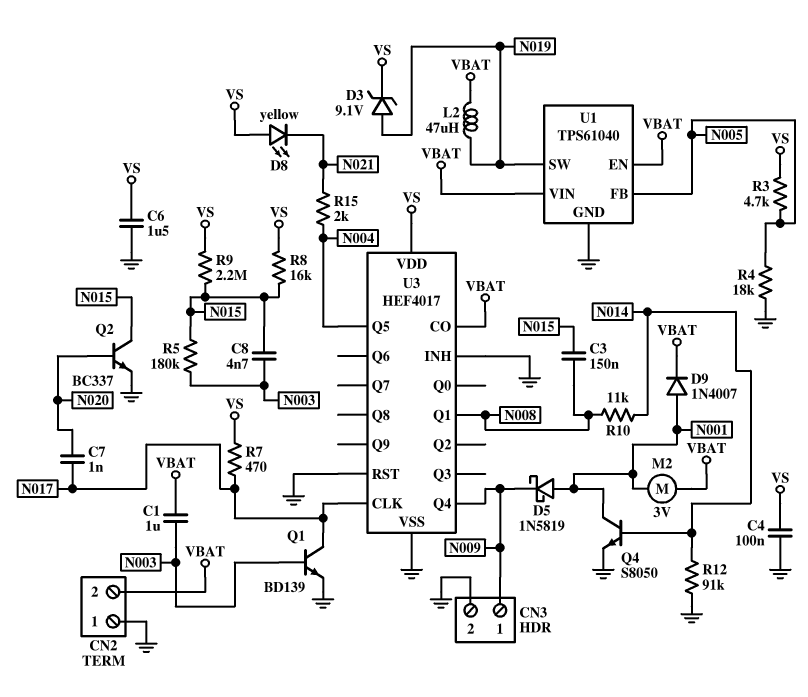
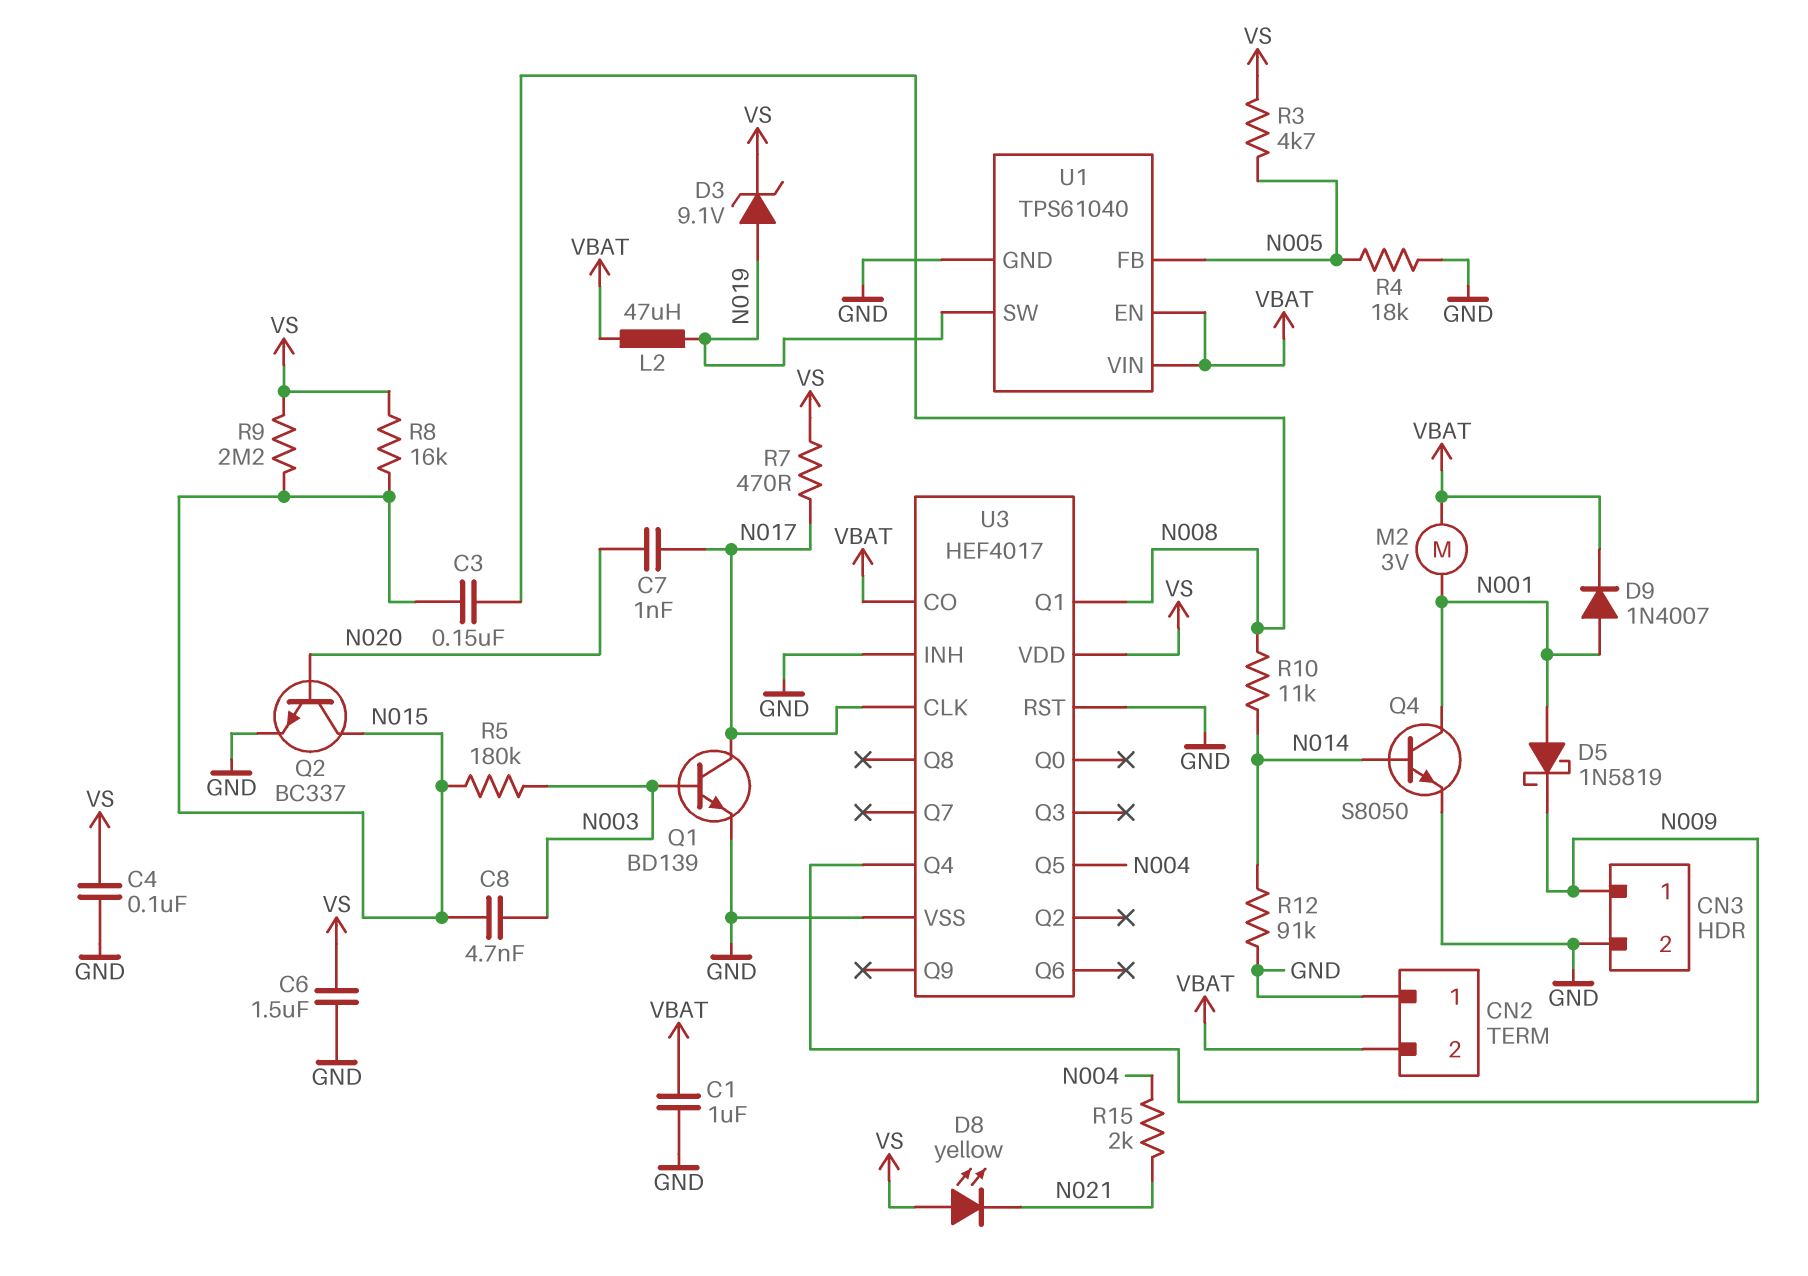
C1: 1uF (N003, VBAT) -> 1uF (GND, VBAT)

